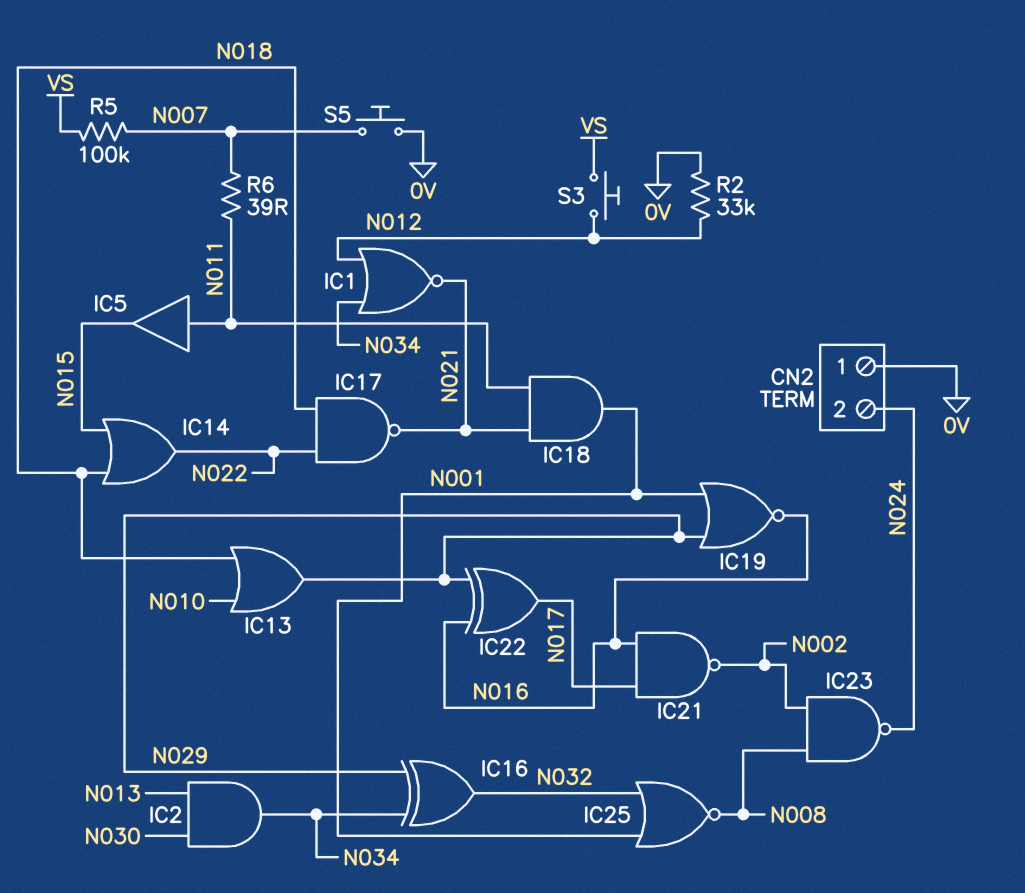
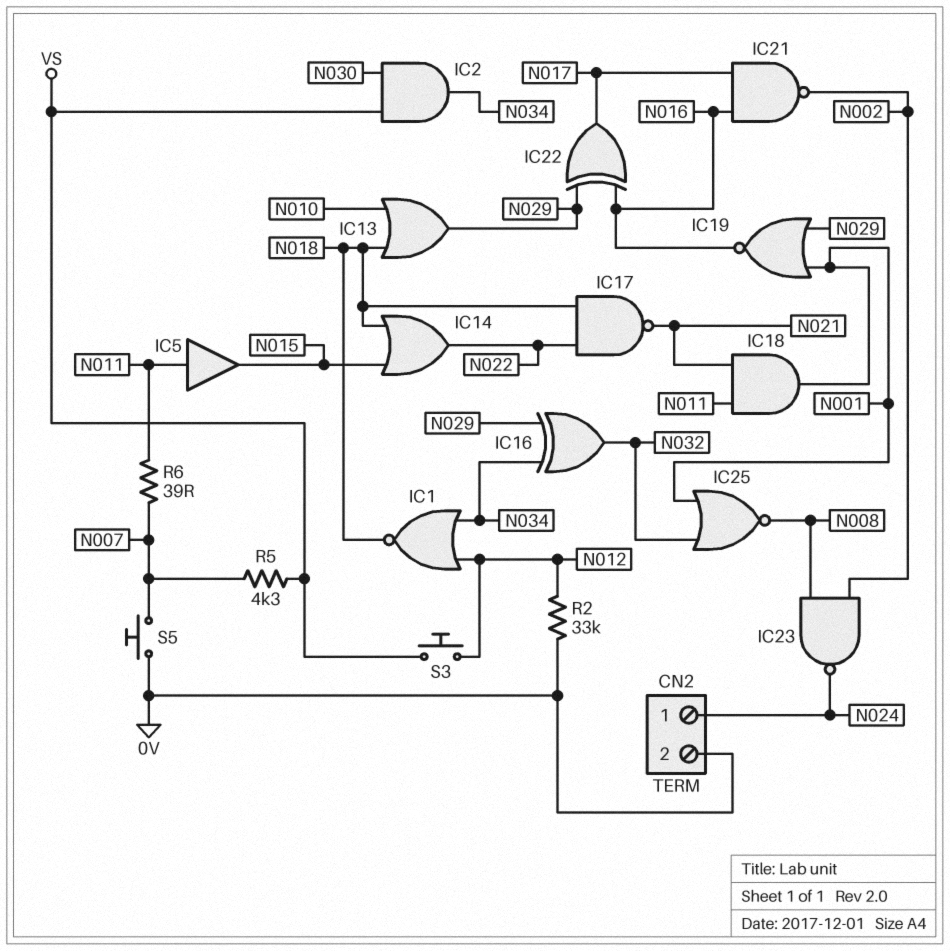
CN2 pin 1: 0V -> N024
CN2 pin 2: N024 -> 0V
IC1: NOR (in N012, in N034, out N021) -> NOR (in N012, in N034, out N018)
IC2: AND (in N013, in N030, out N034) -> AND (in N030, in VS, out N034)
R5: 100k (N007, VS) -> 4.3k (N007, VS)

